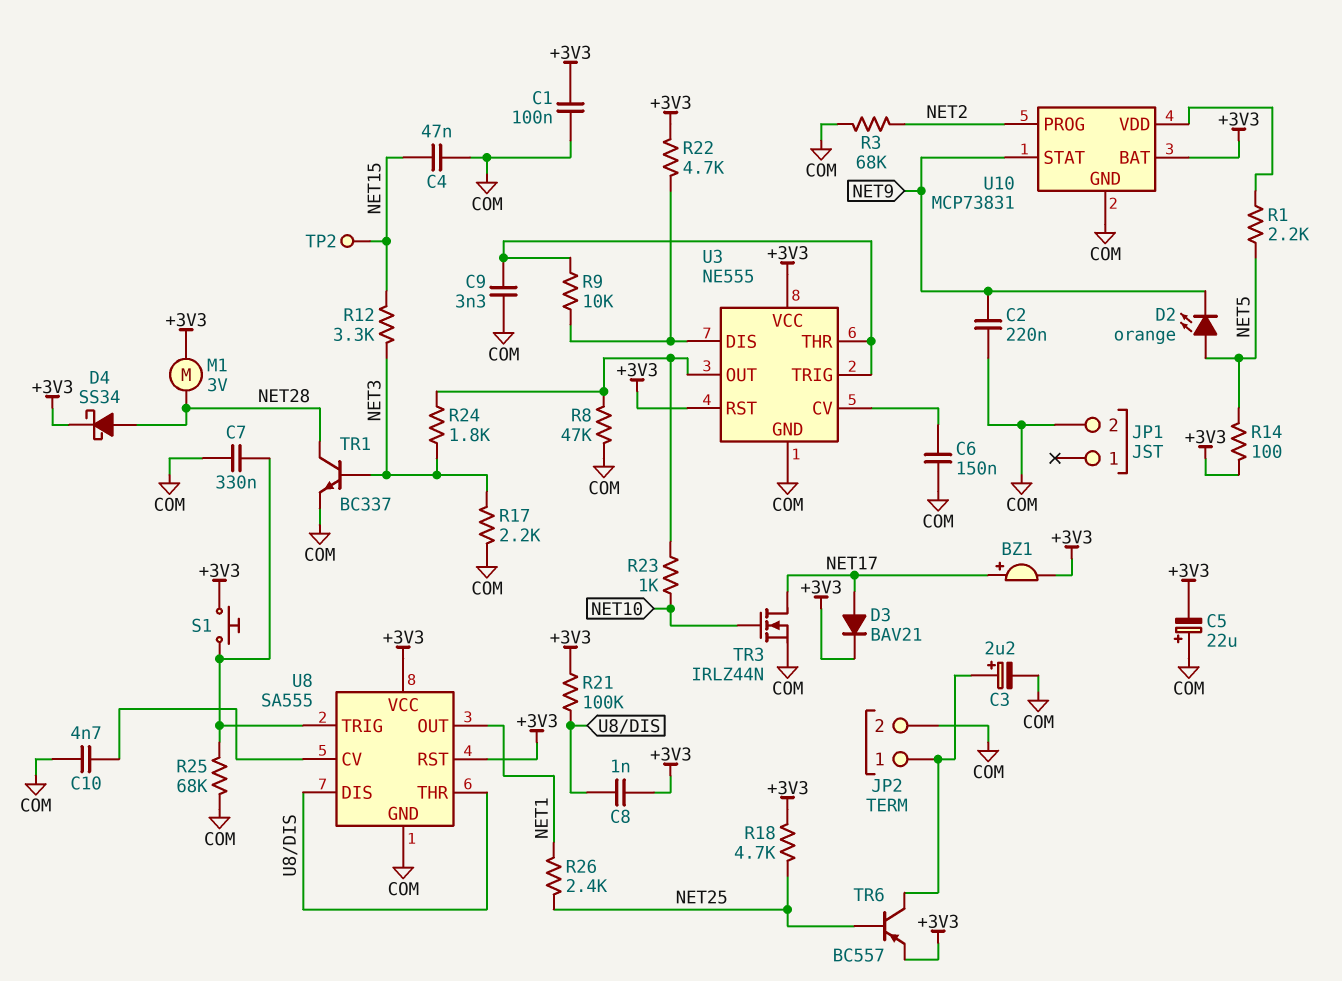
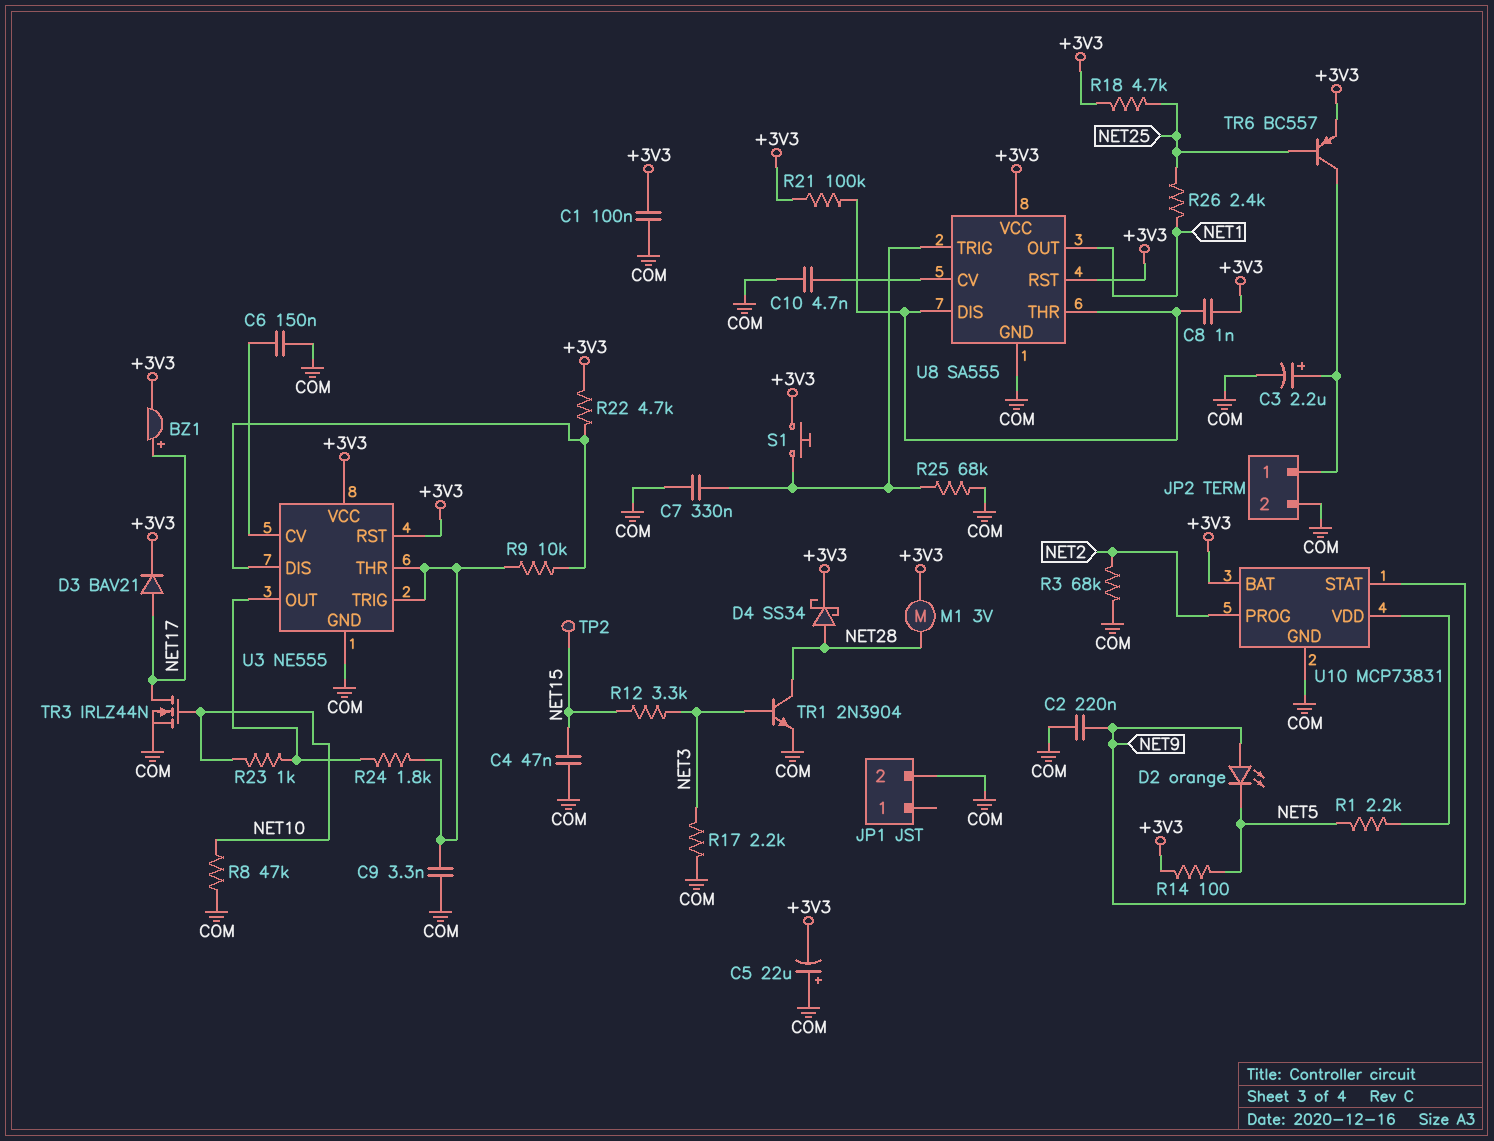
D2: LED orange (A NET5, K NET9) -> LED orange (A NET9, K NET5)
R8: 47k (COM, U3/OUT) -> 47k (COM, NET10)
R24: 1.8k (NET3, U3/OUT) -> 1.8k (U3/OUT, U3/THR)
TR1: NPN BC337 (B NET3, C NET28, E COM) -> NPN 2N3904 (B NET3, C NET28, E COM)

